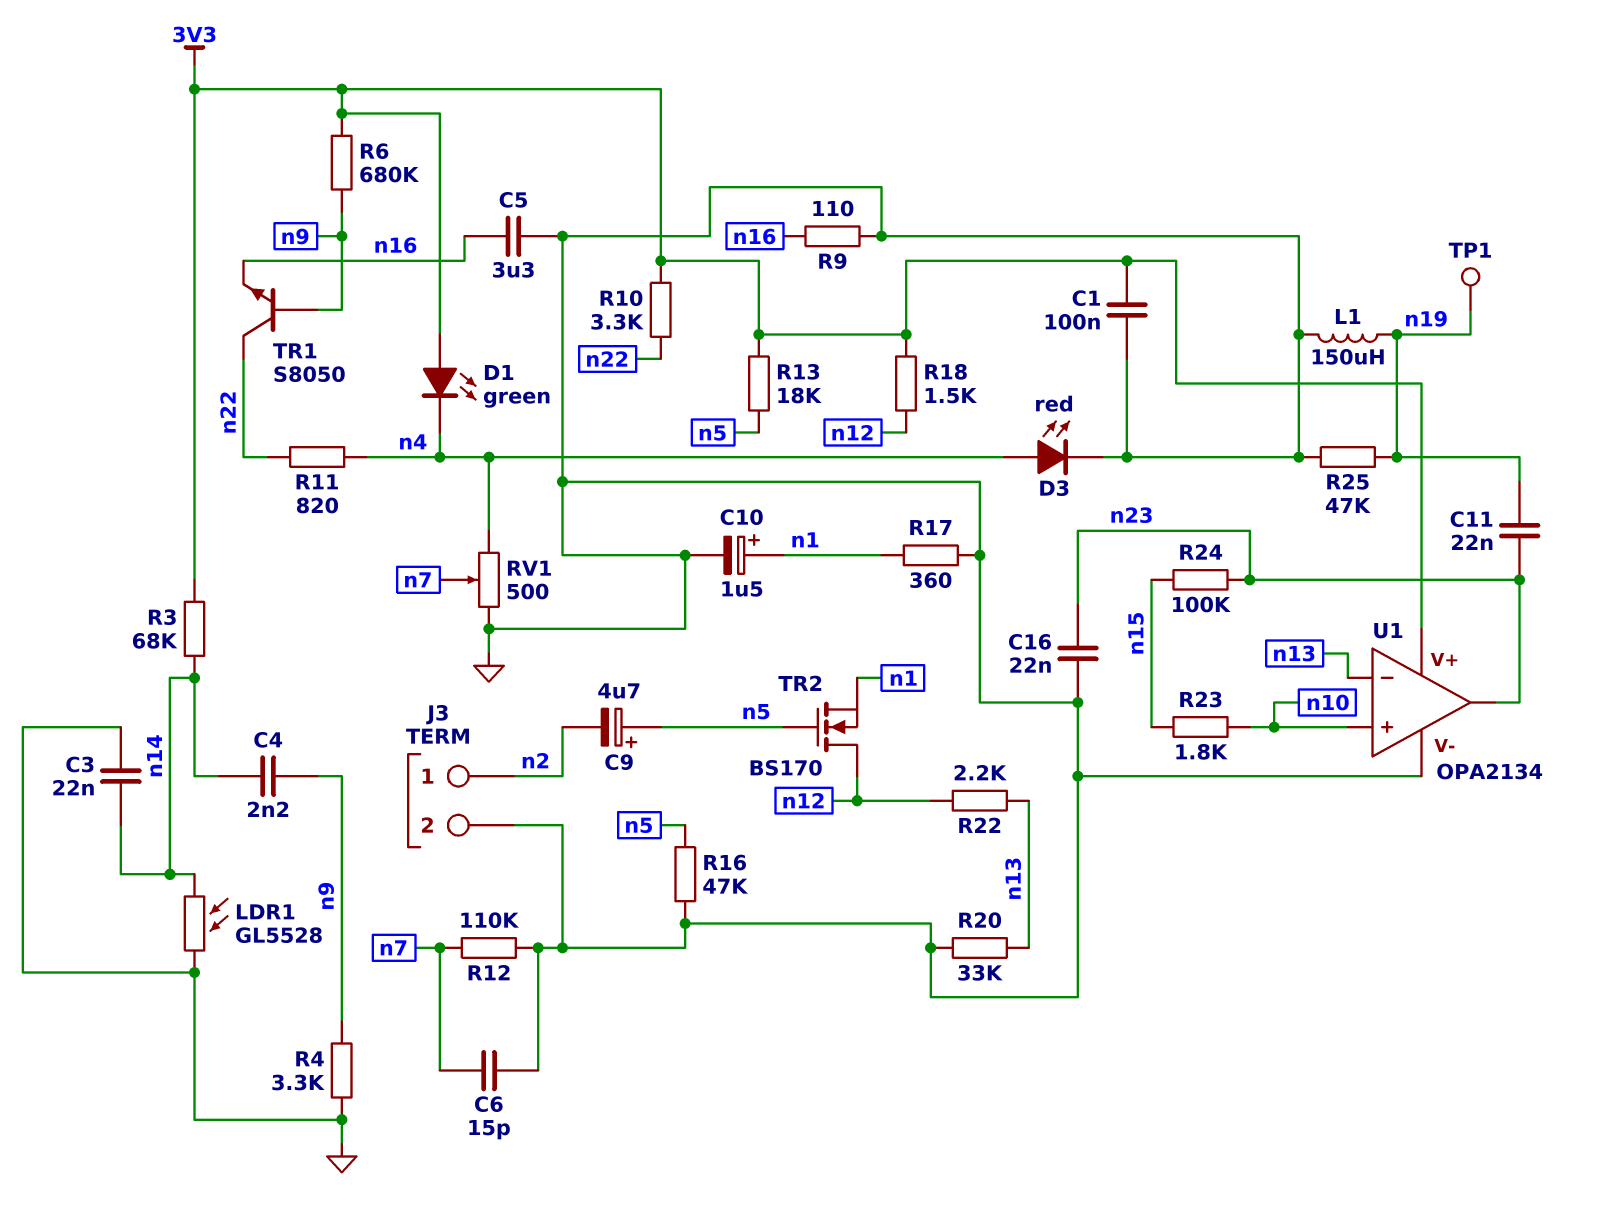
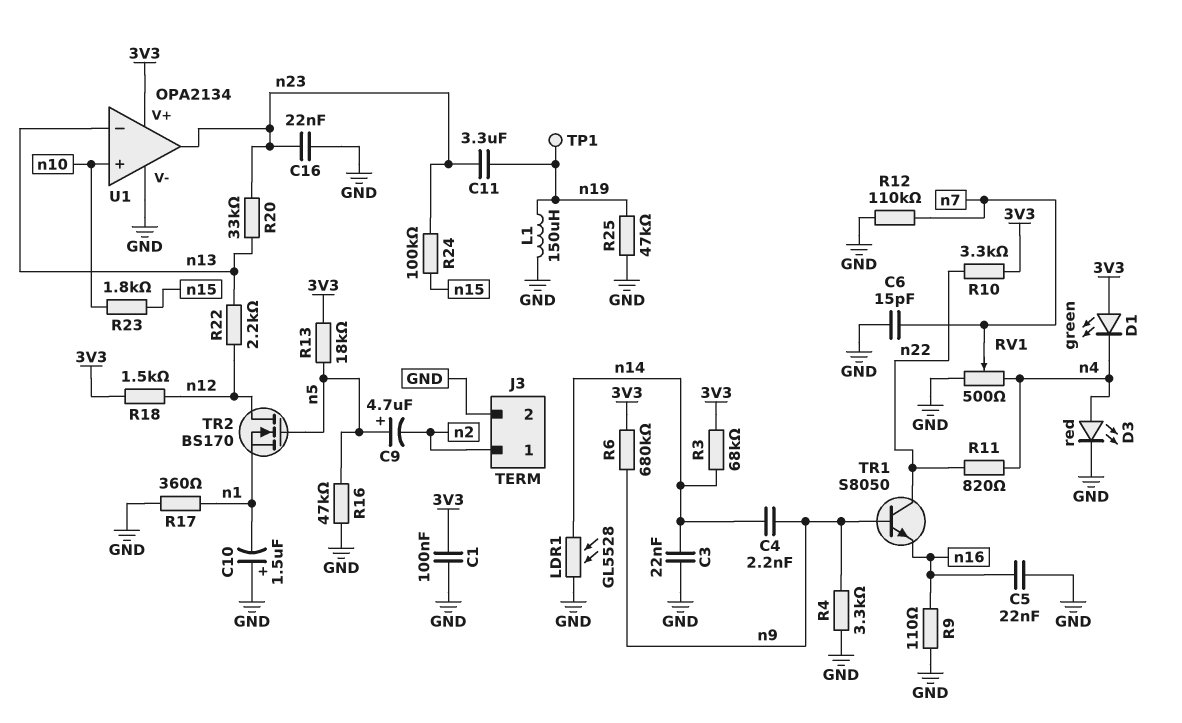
C5: 3.3uF (GND, n16) -> 22nF (GND, n16)
C10: 1.5uF (plus n1, minus GND) -> 1.5uF (plus GND, minus n1)
C11: 22nF (n19, n23) -> 3.3uF (n19, n23)
R20: 33k (GND, n13) -> 33k (n13, n23)

